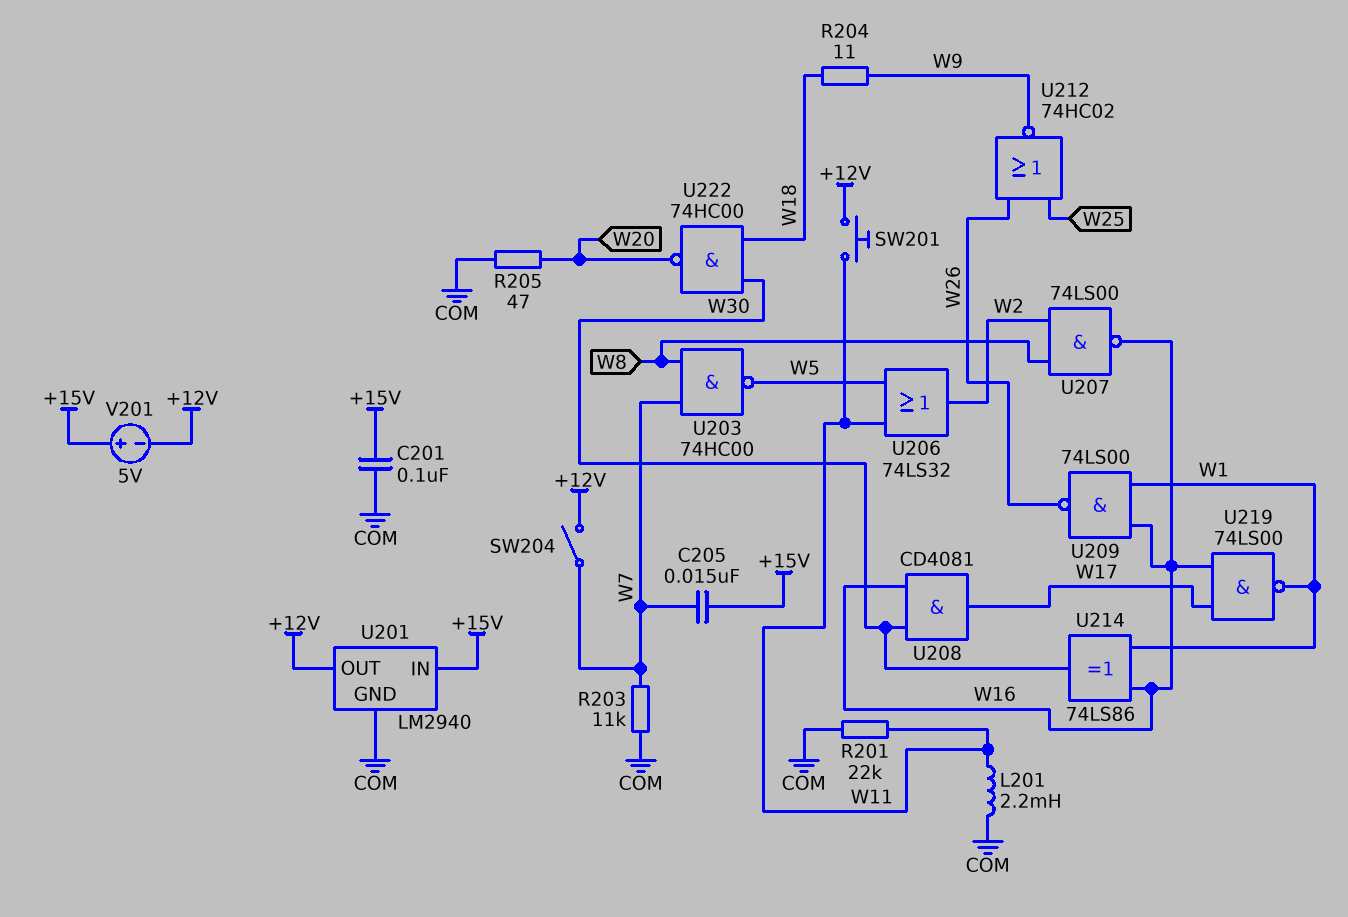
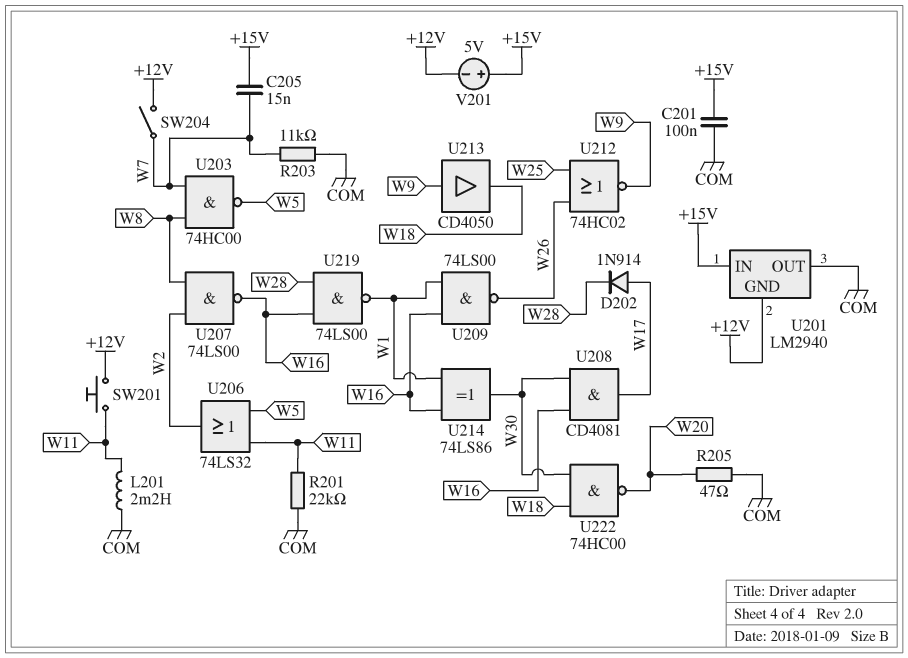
D202: none -> diode 1N914 (A W17, K W28)
R204: 11 (W9, W18) -> none
U201 pin GND: COM -> +12V
U201 pin OUT: +12V -> COM
U213: none -> buffer CD4050 (in W9, out W18)
U219: NAND 74LS00 (in W16, in W17, out W1) -> NAND 74LS00 (in W16, in W28, out W1)

